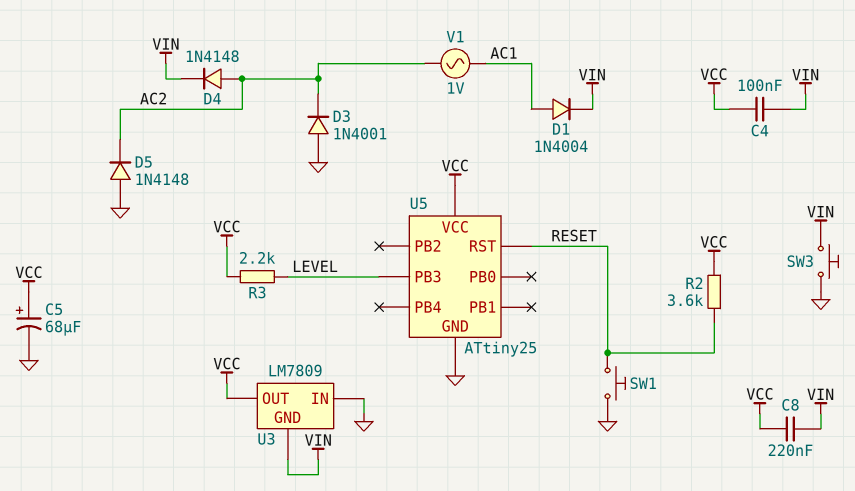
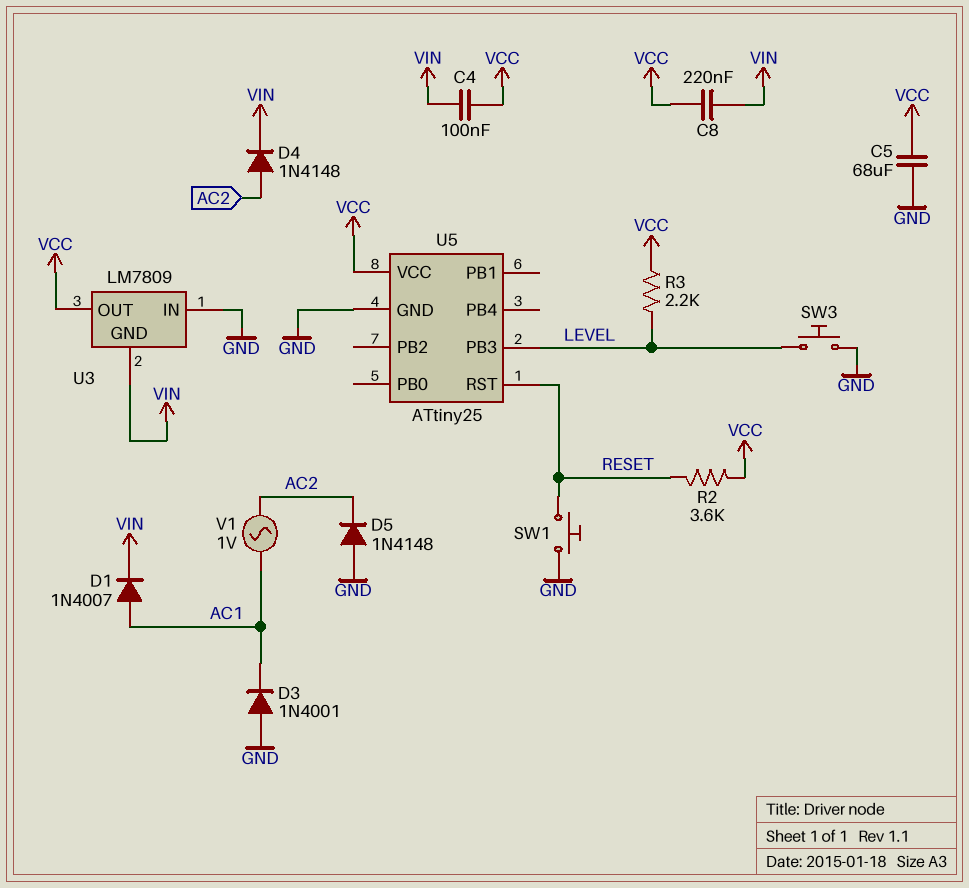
C5: 68uF (plus VCC, minus GND) -> 68uF (GND, VCC)
D1: diode 1N4004 (A AC1, K VIN) -> diode 1N4007 (A AC1, K VIN)
D3: diode 1N4001 (A GND, K AC2) -> diode 1N4001 (A GND, K AC1)
SW3: button (GND, VIN) -> button (GND, LEVEL)

